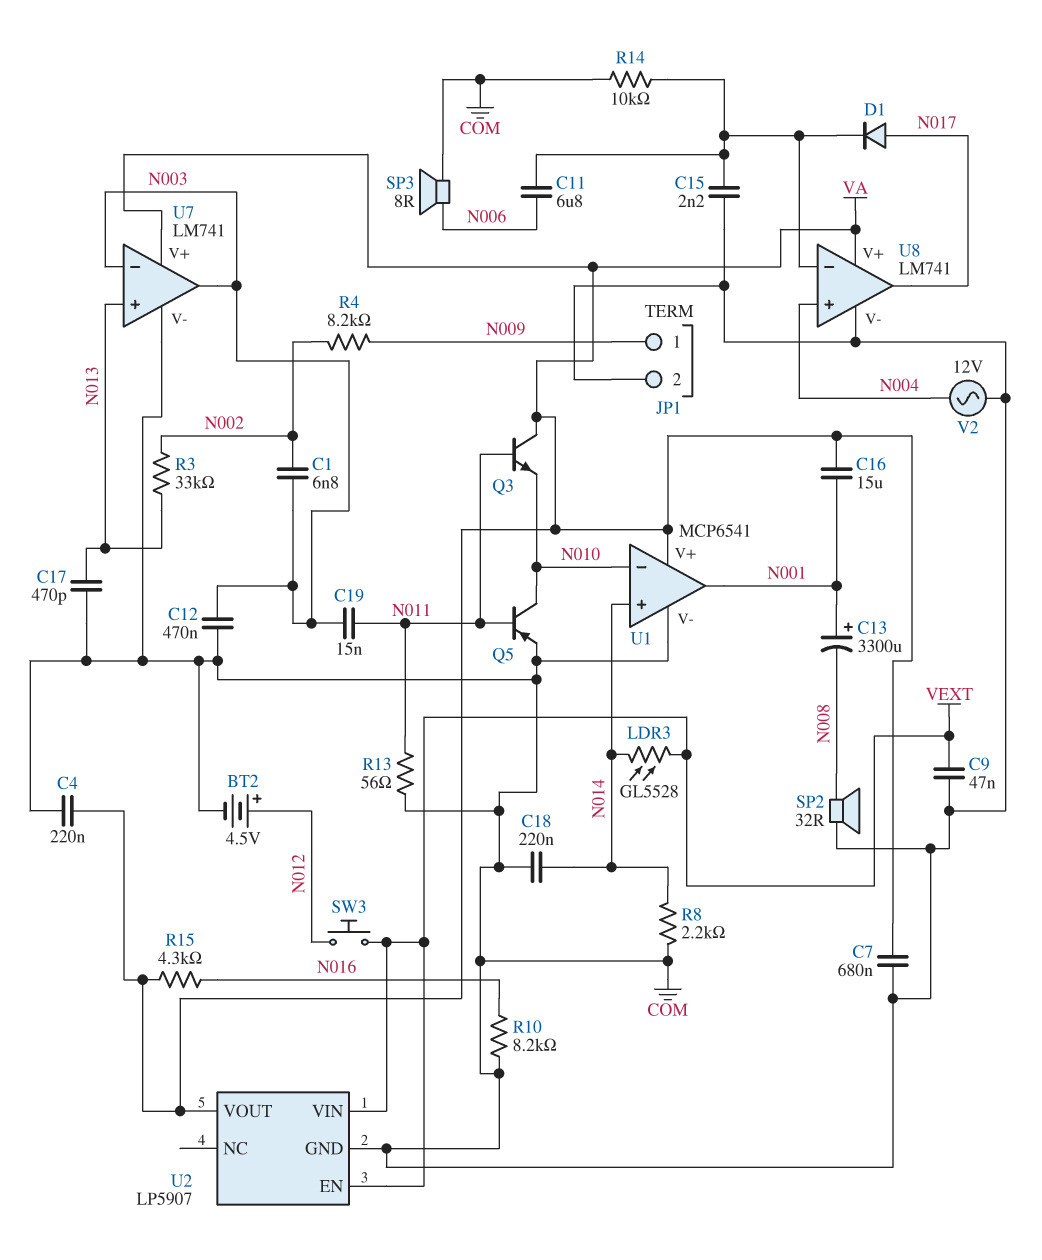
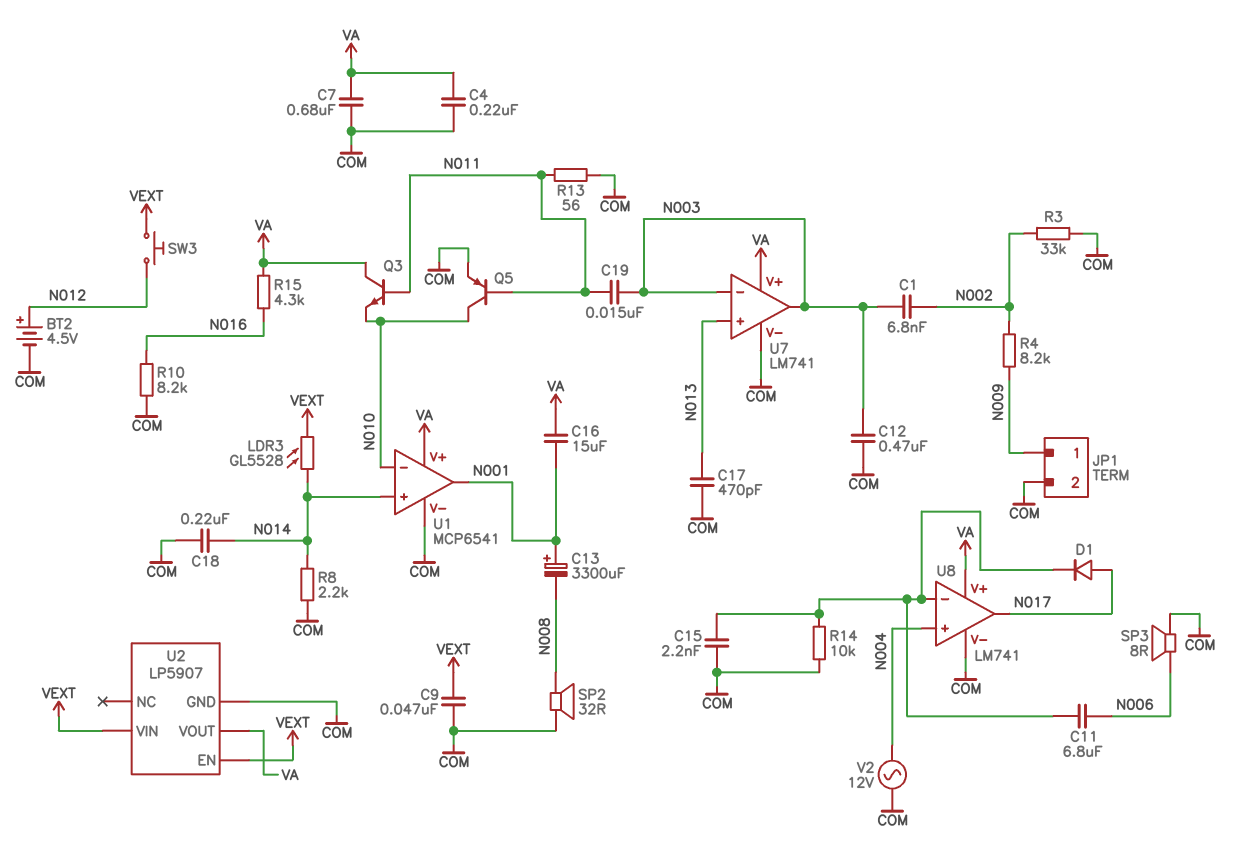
R3: 33k (N002, N013) -> 33k (COM, N002)

